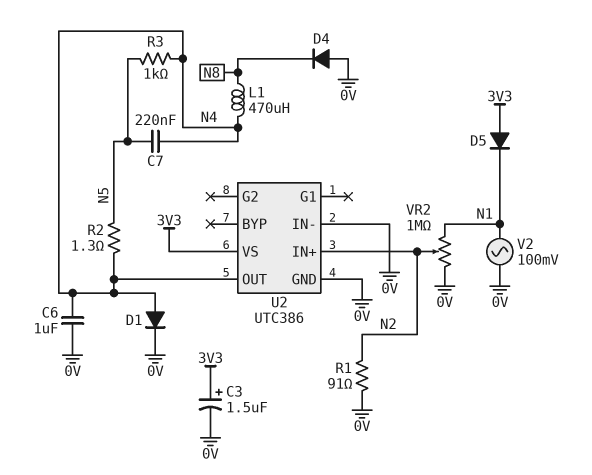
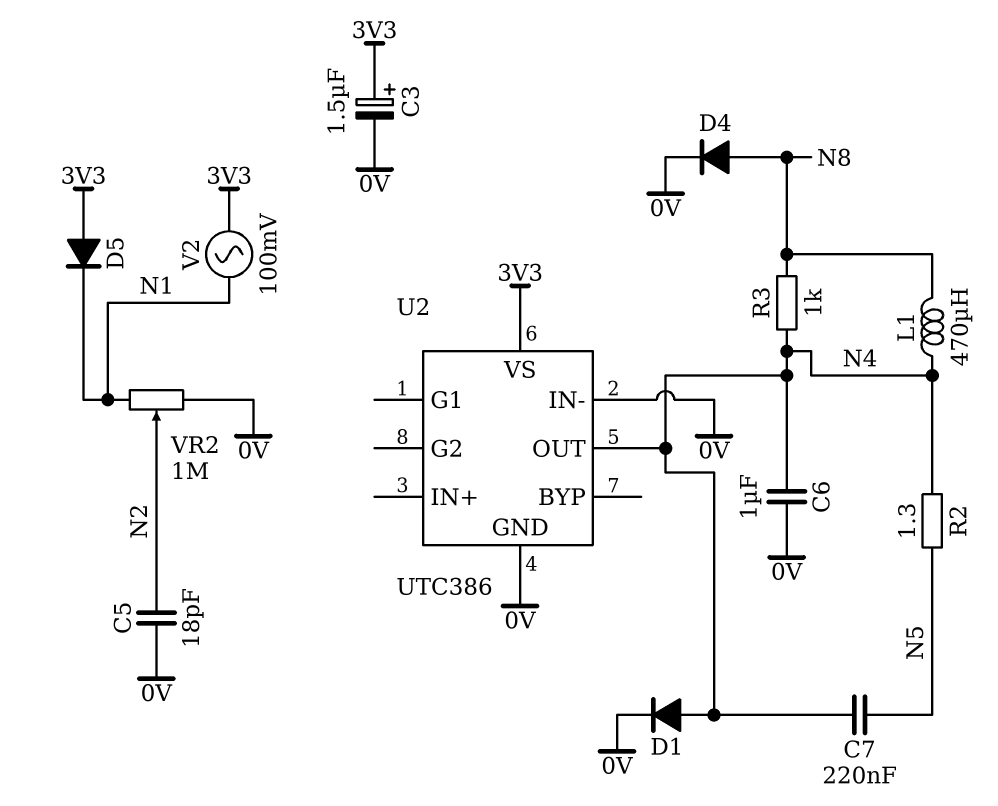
C5: none -> 18pF (0V, N2)
D4: diode (A 0V, K N8) -> diode (A N8, K 0V)
R1: 91 (0V, N2) -> none
R3: 1k (N4, N5) -> 1k (N4, N8)
U2 pin IN+: N2 -> none
V2: AC 100mV (0V, N1) -> AC 100mV (3V3, N1)

